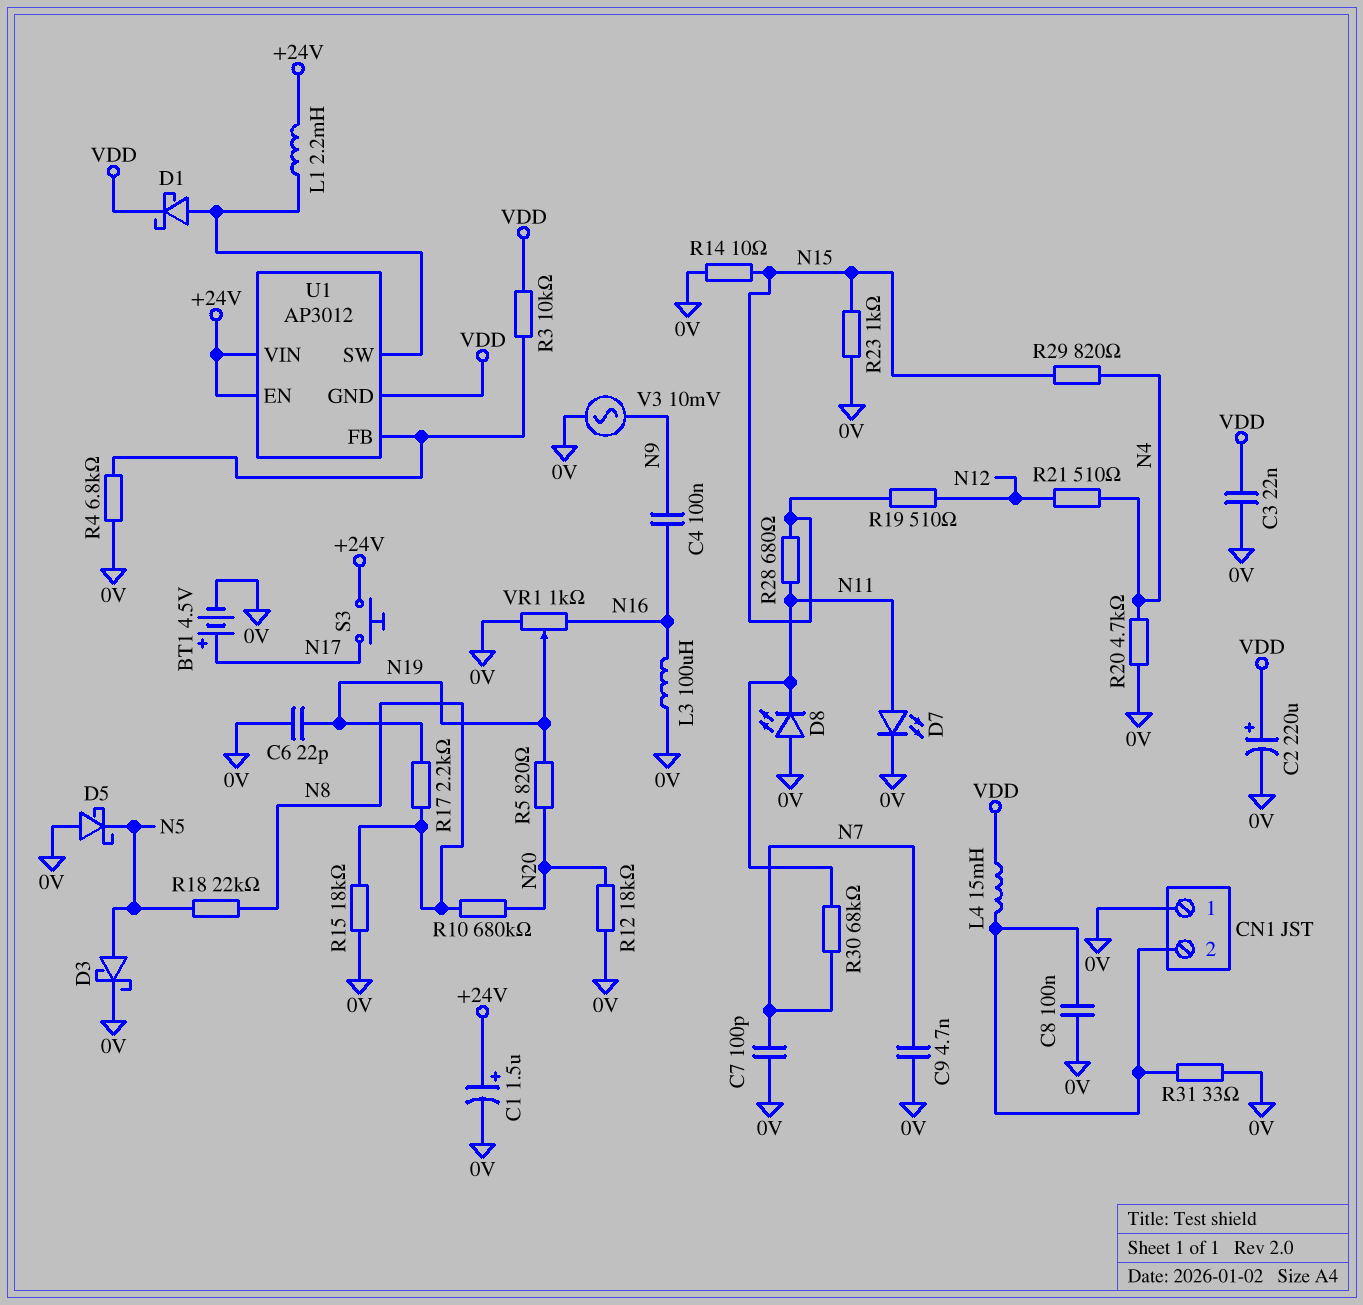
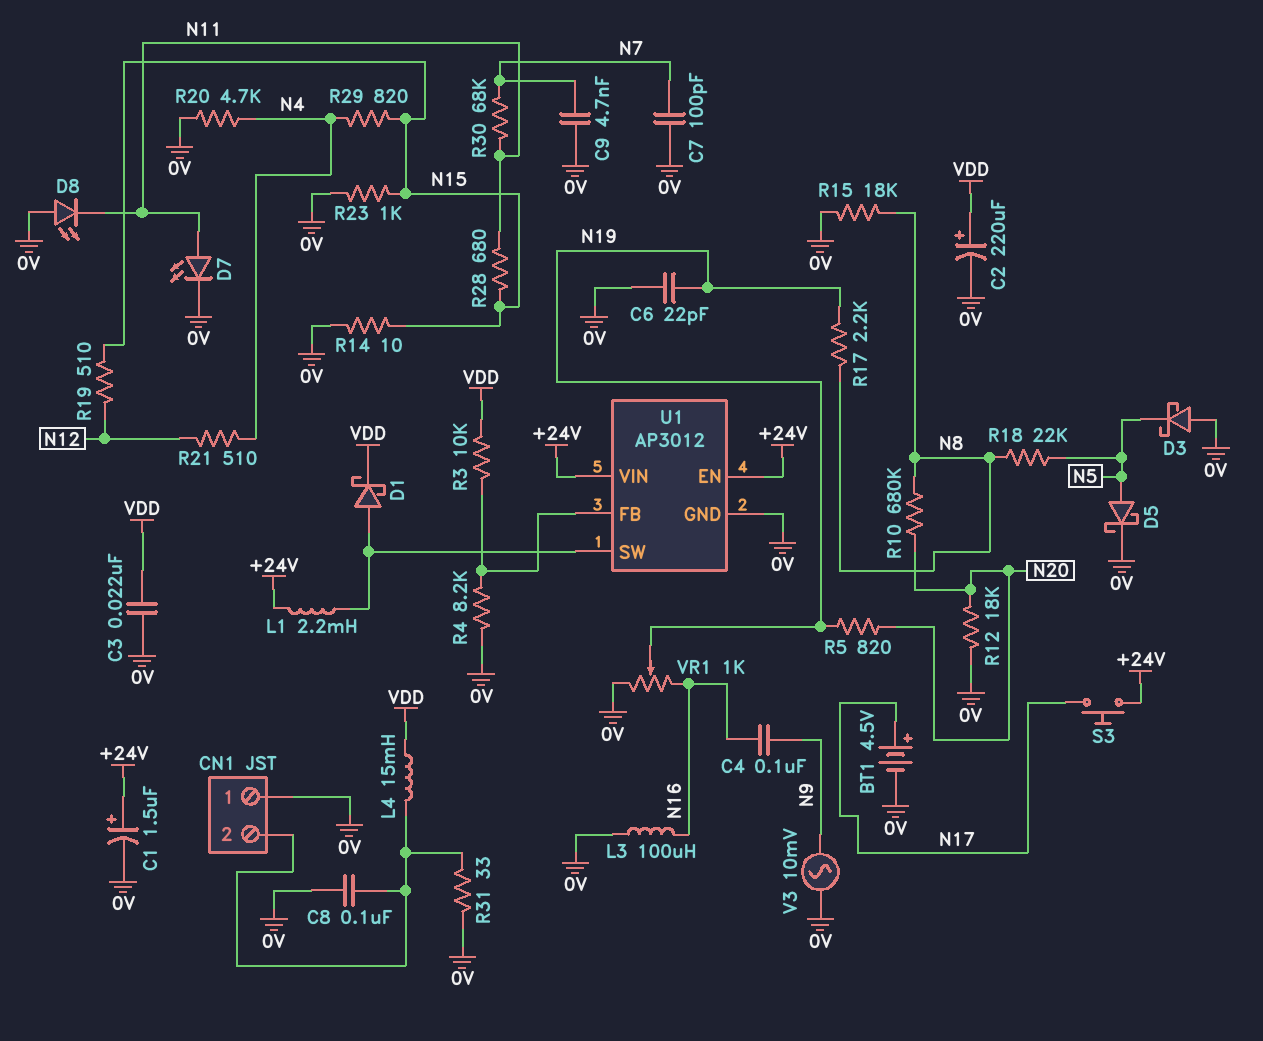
D3: schottky (A N5, K 0V) -> schottky (A 0V, K N5)
D5: schottky (A 0V, K N5) -> schottky (A N5, K 0V)
R4: 6.8k (0V, U1/FB) -> 8.2k (0V, U1/FB)
U1 pin GND: VDD -> 0V

